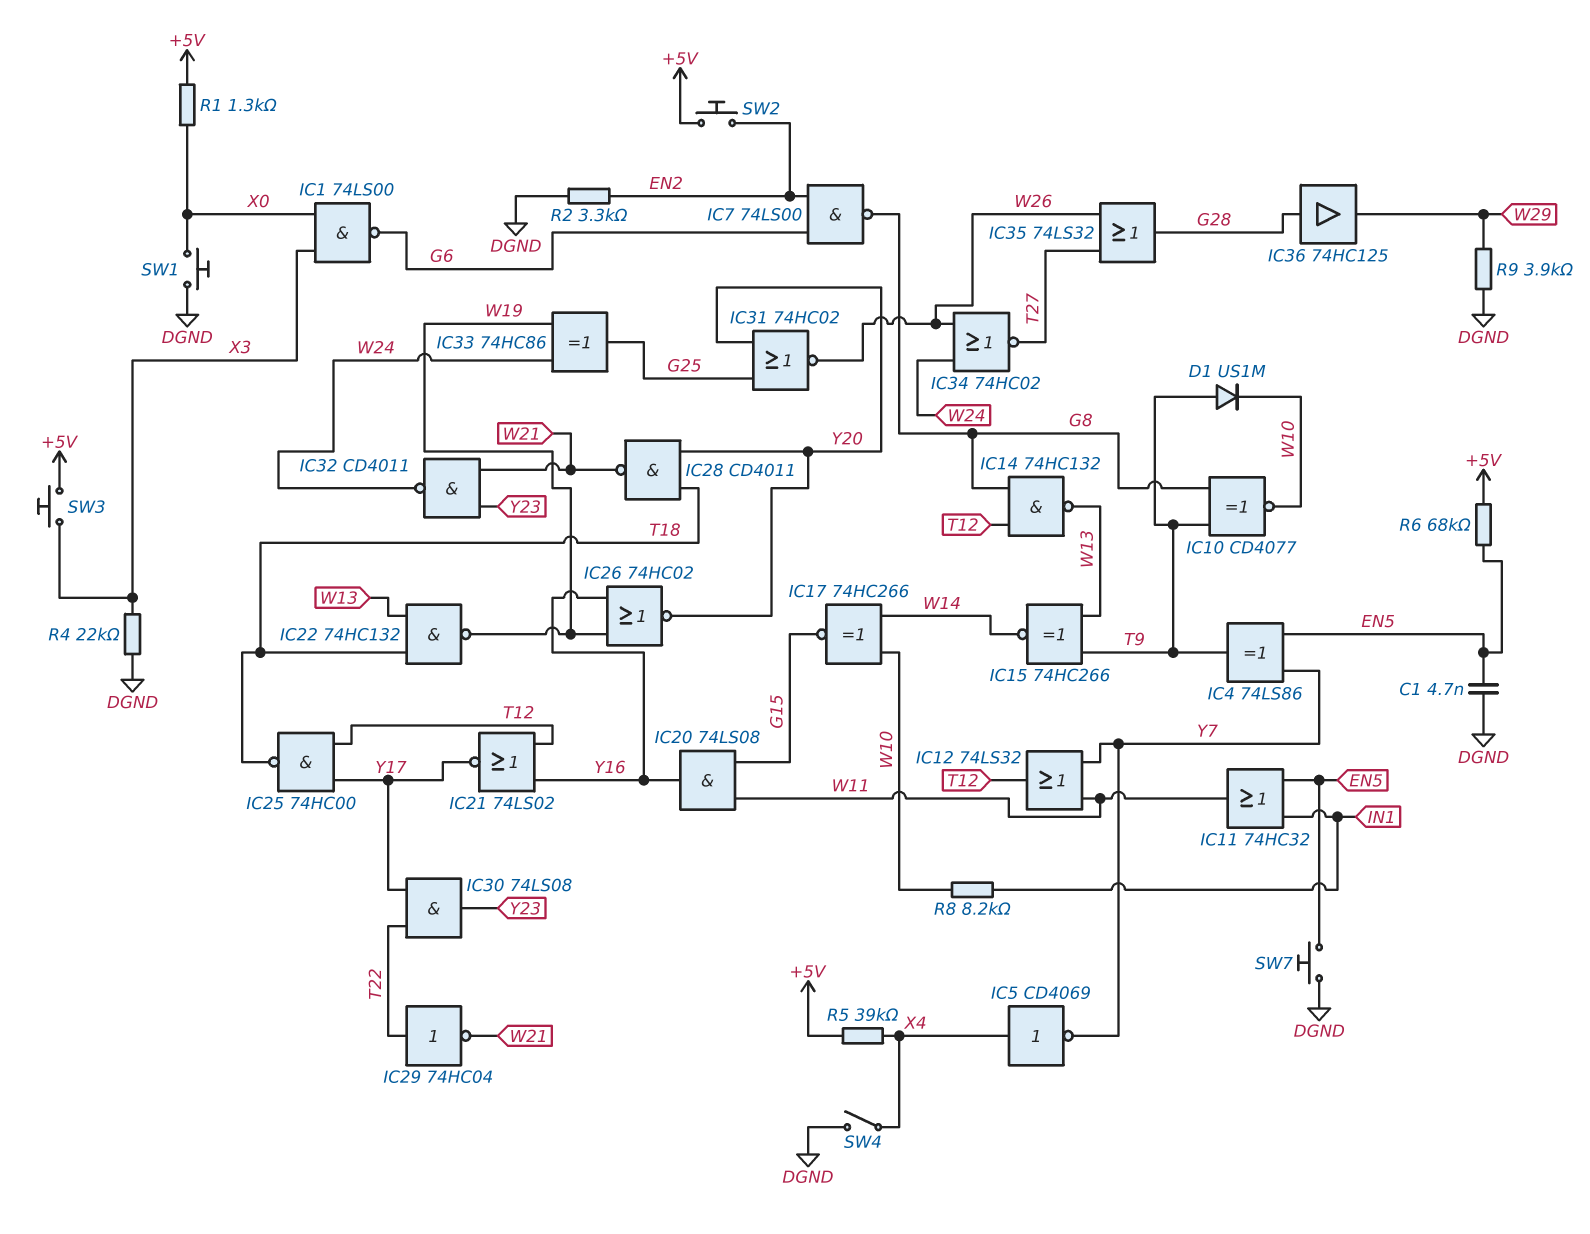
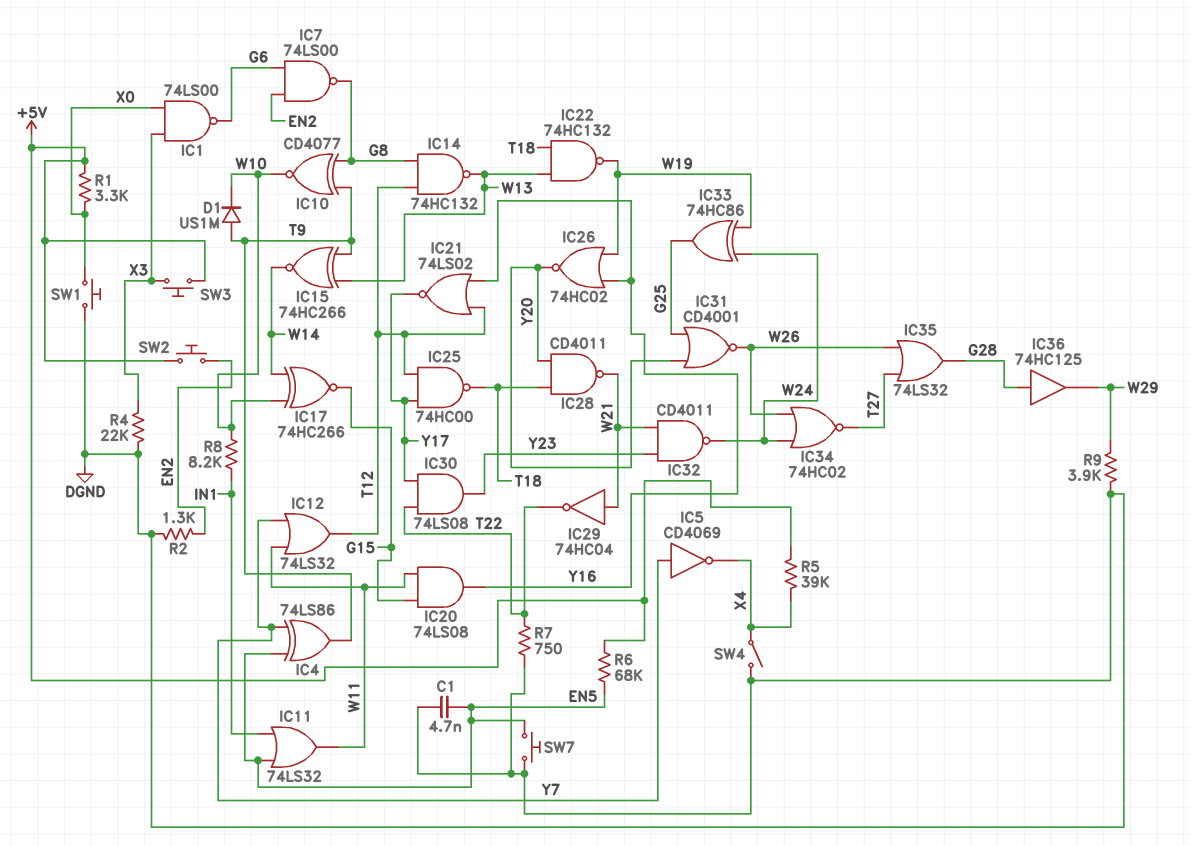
IC5: NOT CD4069 (in X4, out Y7) -> NOT CD4069 (in Y7, out X4)
IC11: OR 74HC32 (in EN5, in IN1, out W11) -> OR 74LS32 (in EN5, in IN1, out W11)
IC29: NOT 74HC04 (in T22, out W21) -> NOT 74HC04 (in W21, out T22)
IC31: NOR 74HC02 (in G25, in Y20, out W26) -> NOR CD4001 (in G25, in Y20, out W26)
R1: 1.3k (+5V, X0) -> 3.3k (+5V, X0)
R2: 3.3k (DGND, EN2) -> 1.3k (DGND, EN2)
R7: none -> 750 (DGND, T22)

